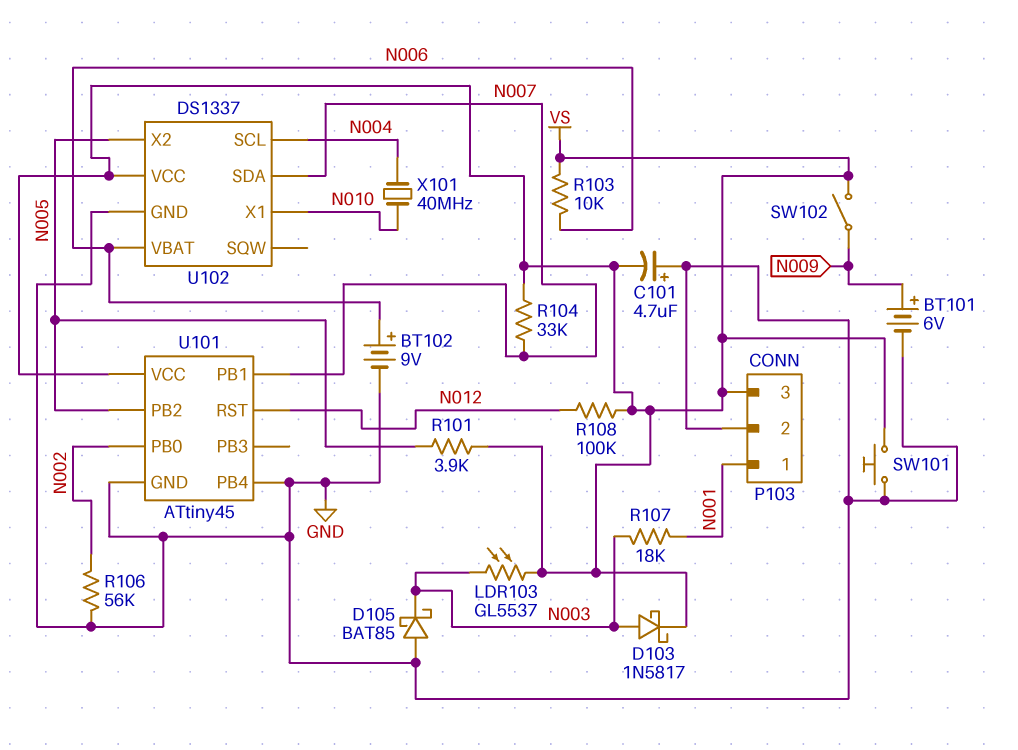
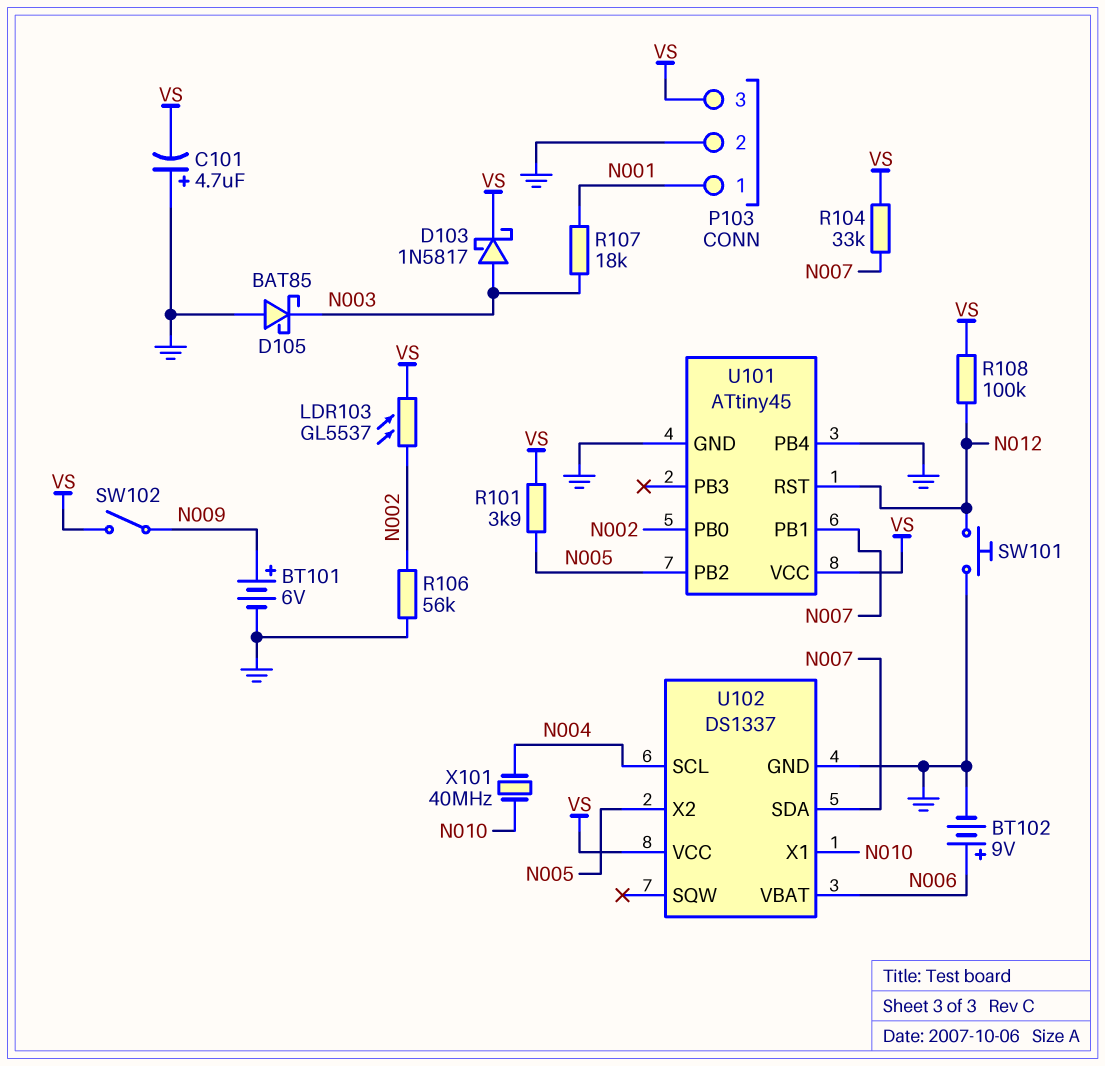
LDR103: GL5537 (N003, VS) -> GL5537 (N002, VS)
R103: 10k (N006, VS) -> none
SW101: button (GND, VS) -> button (GND, N012)

